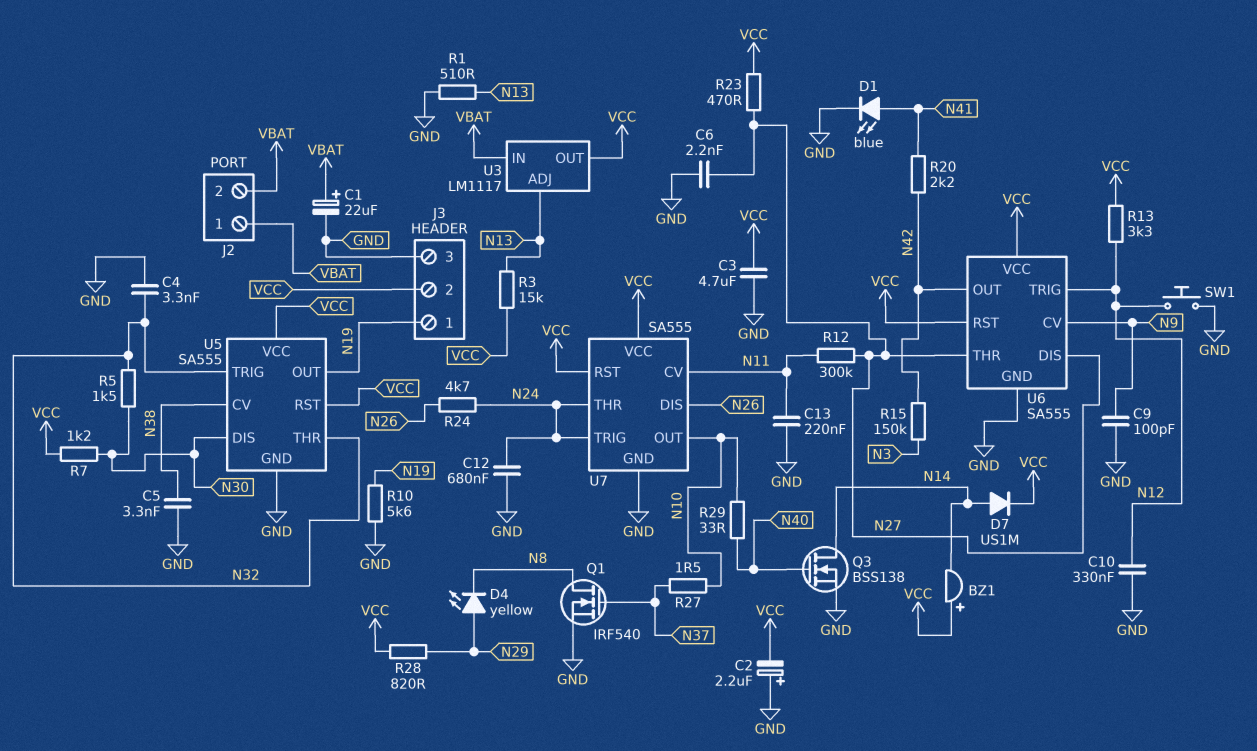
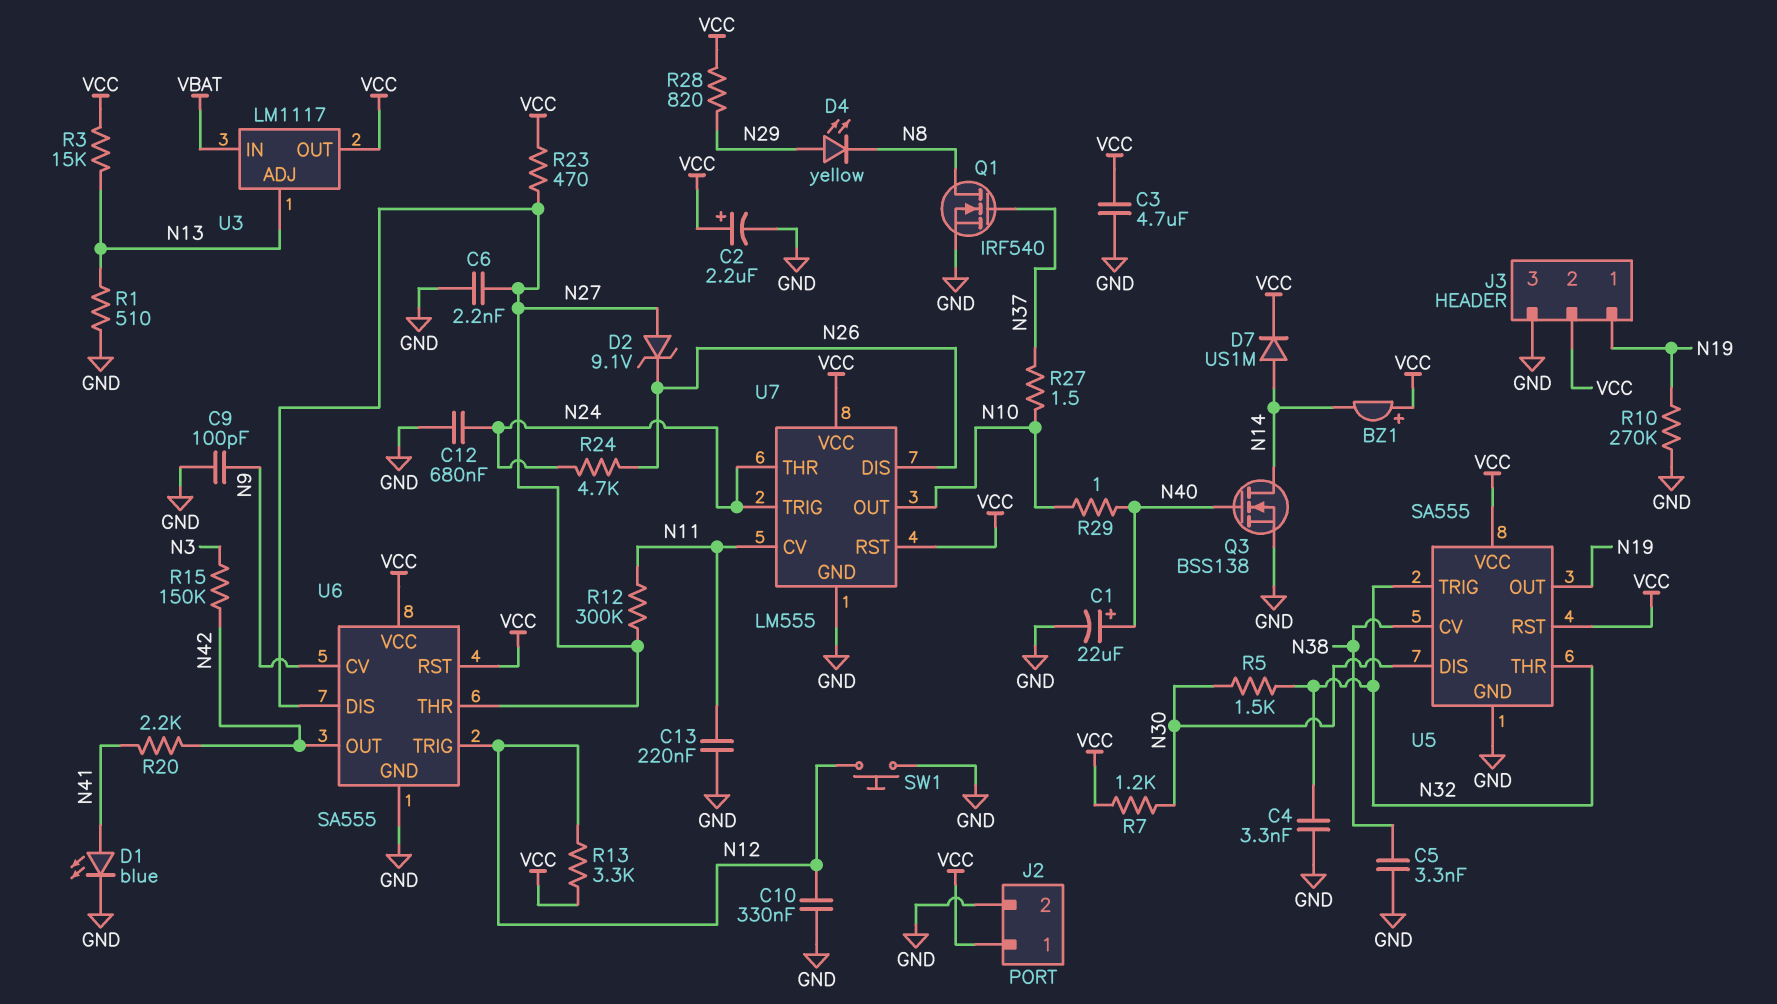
C1: 22uF (plus VBAT, minus GND) -> 22uF (plus N40, minus GND)
C2: 2.2uF (plus GND, minus VCC) -> 2.2uF (plus VCC, minus GND)
D2: none -> zener 9.1V (A N27, K N26)
J2 pin 1: VBAT -> VCC
J2 pin 2: VBAT -> GND
R10: 5.6k (GND, N19) -> 270k (GND, N19)
R29: 33 (N10, N40) -> 1 (N10, N40)
U7: SA555 -> LM555

